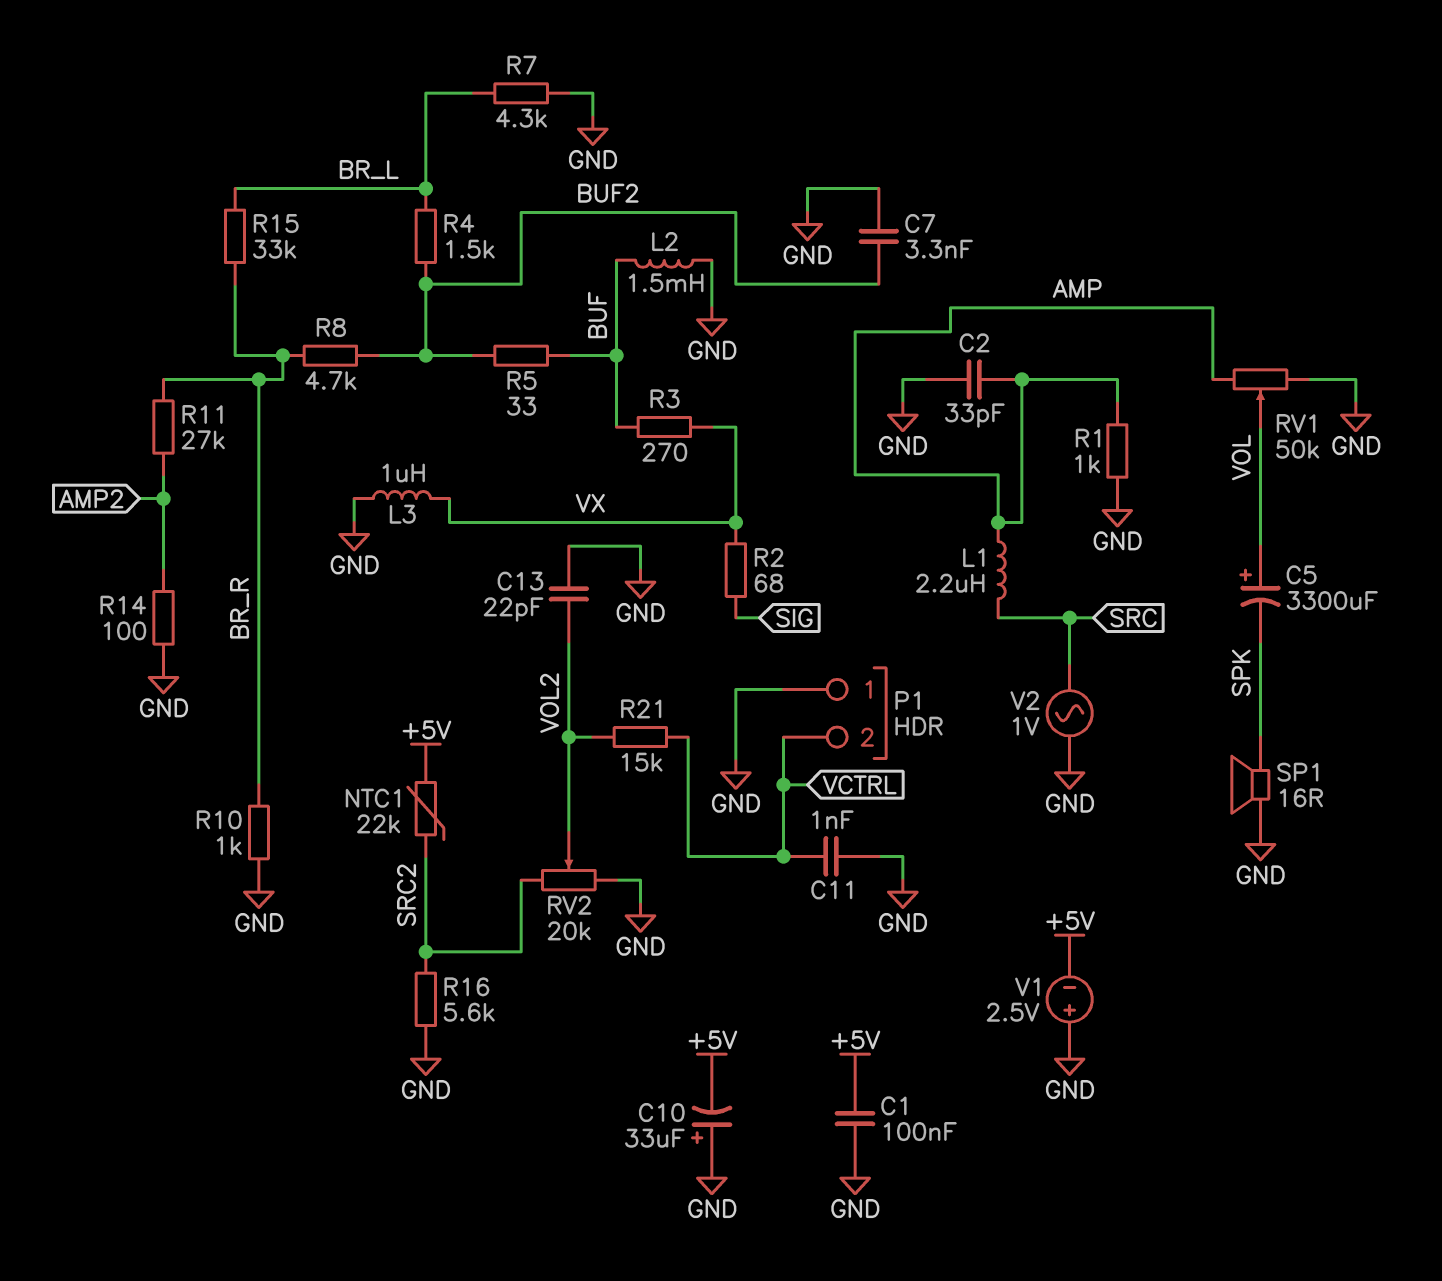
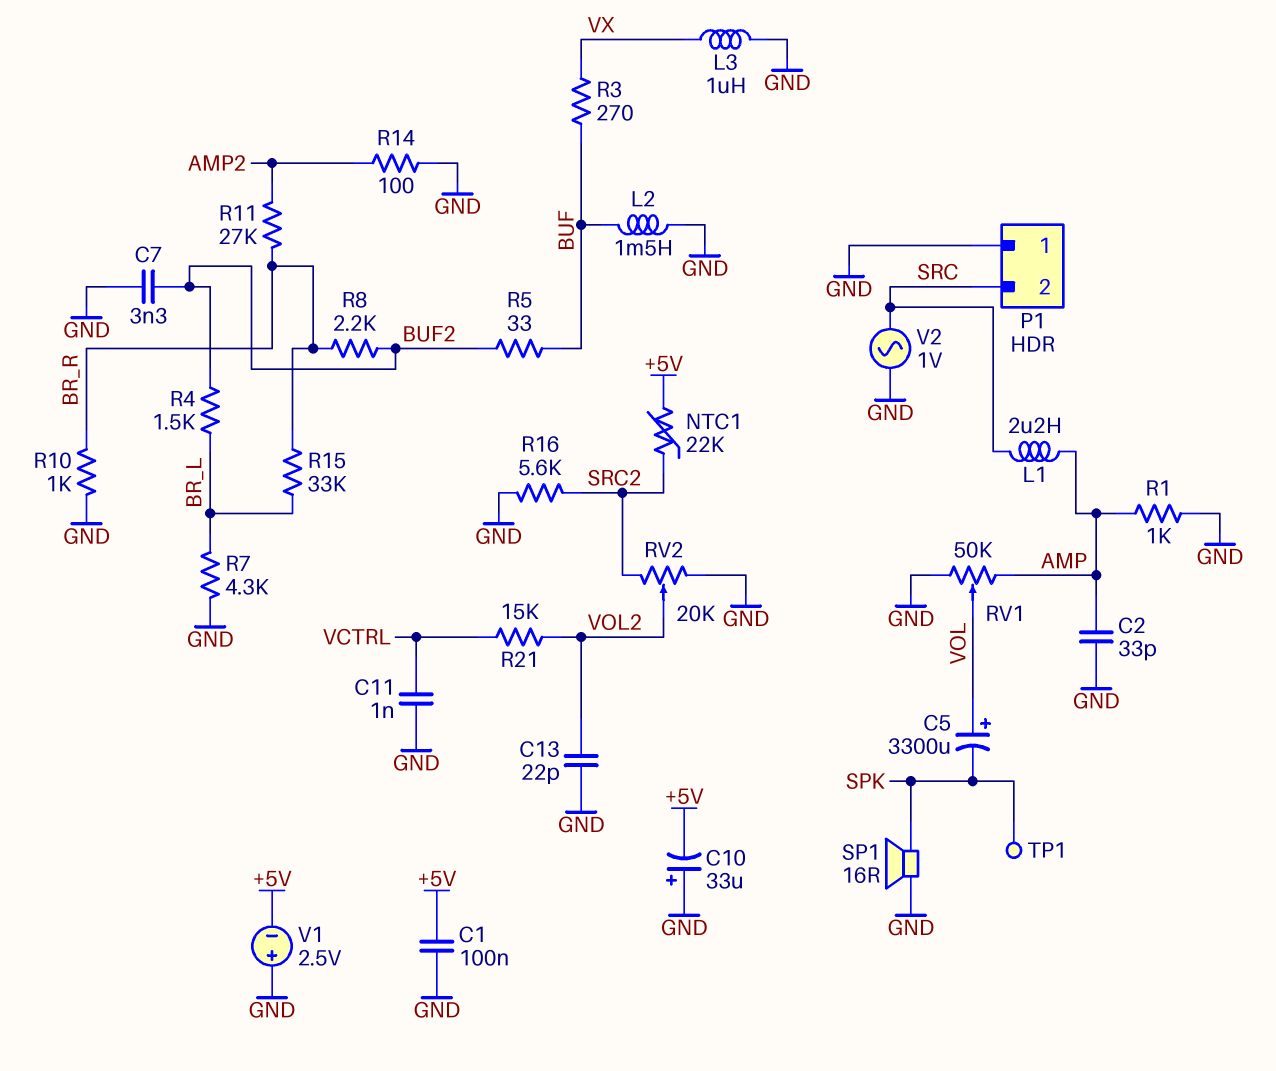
P1 pin 2: VCTRL -> SRC
R2: 68 (SIG, VX) -> none
R8: 4.7k (BR_R, BUF2) -> 2.2k (BR_R, BUF2)
TP1: none -> test point (SPK)

